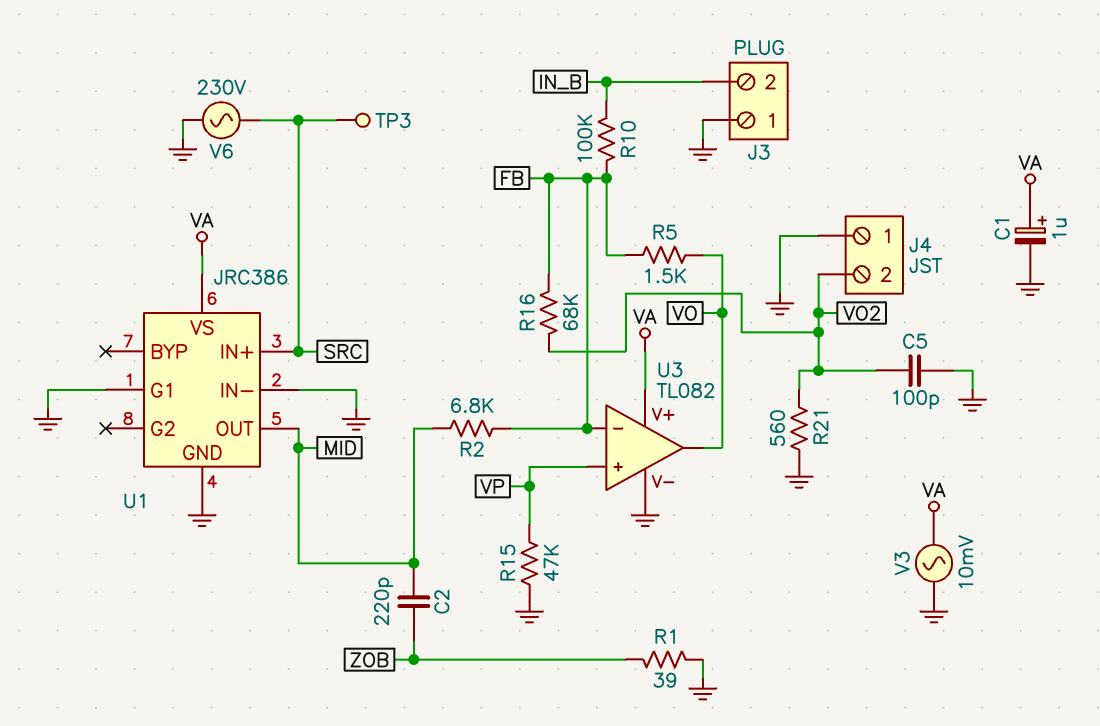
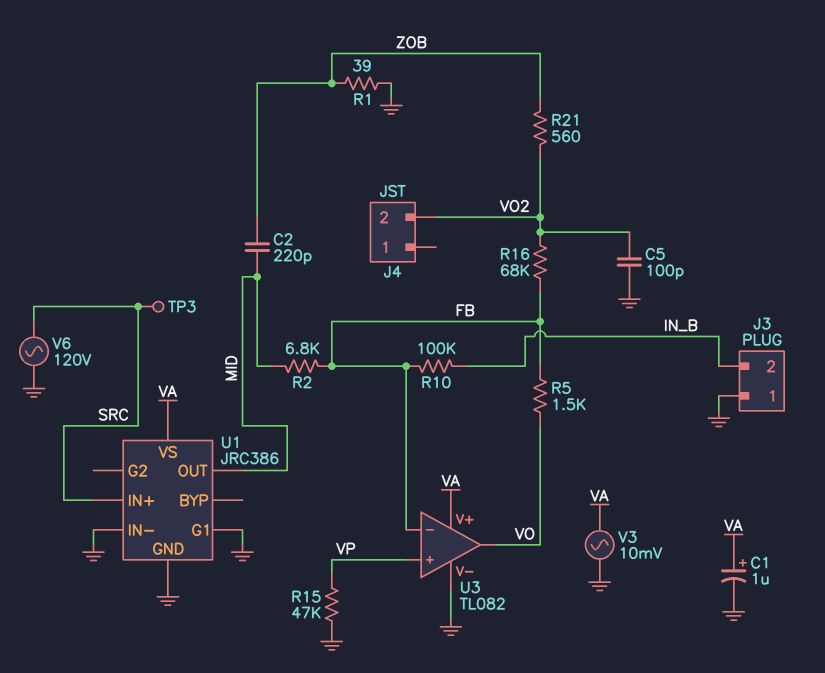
J4 pin 1: GND -> none
R21: 560 (GND, VO2) -> 560 (VO2, ZOB)
V6: AC 230V (GND, SRC) -> AC 120V (GND, SRC)

